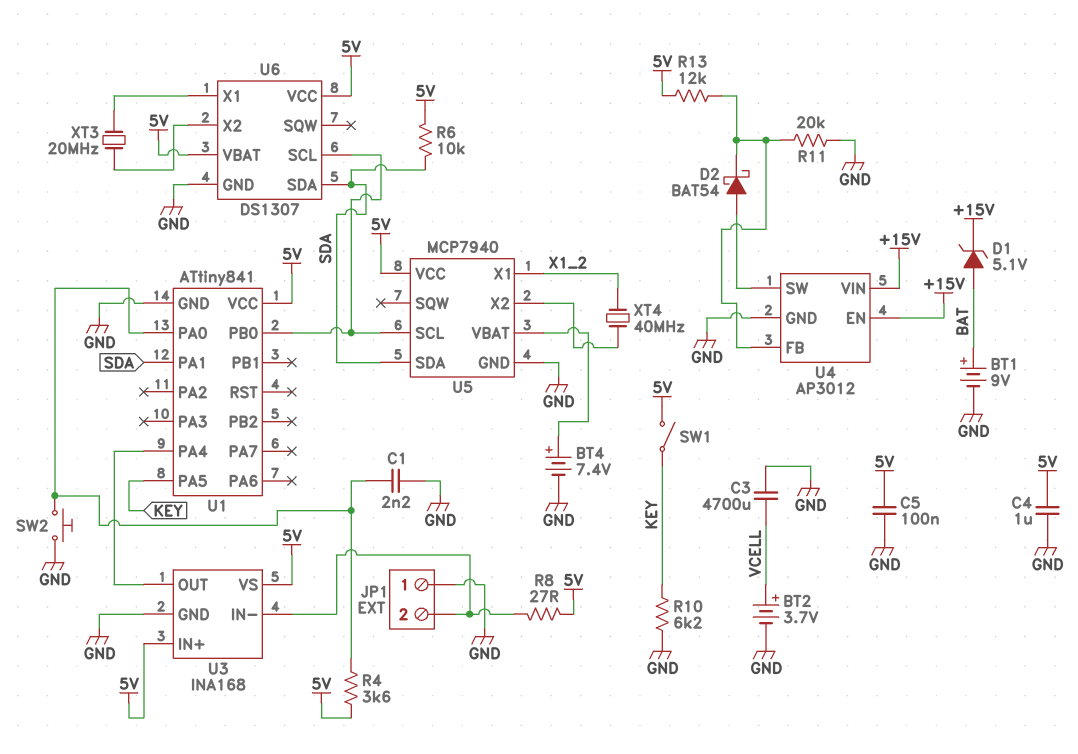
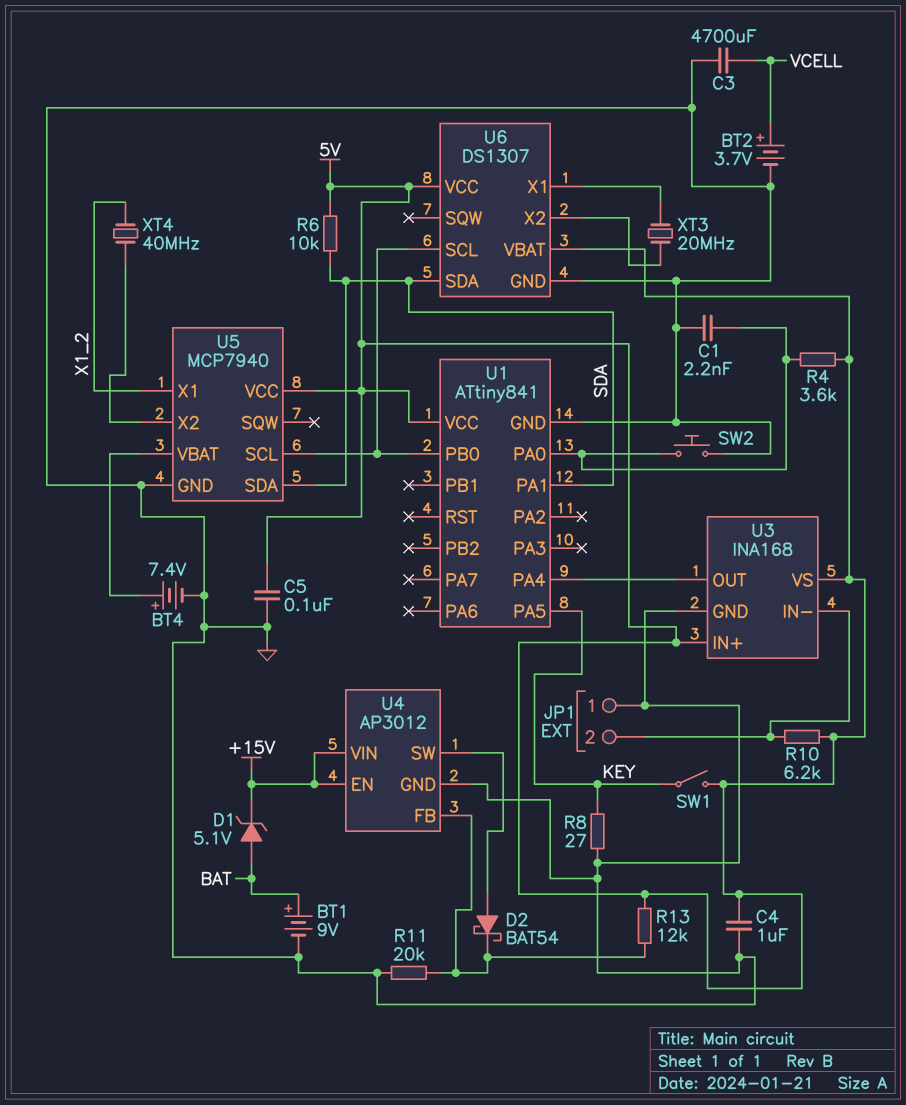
R8: 27 (5V, JP1/2) -> 27 (GND, KEY)
R10: 6.2k (GND, KEY) -> 6.2k (5V, JP1/2)

